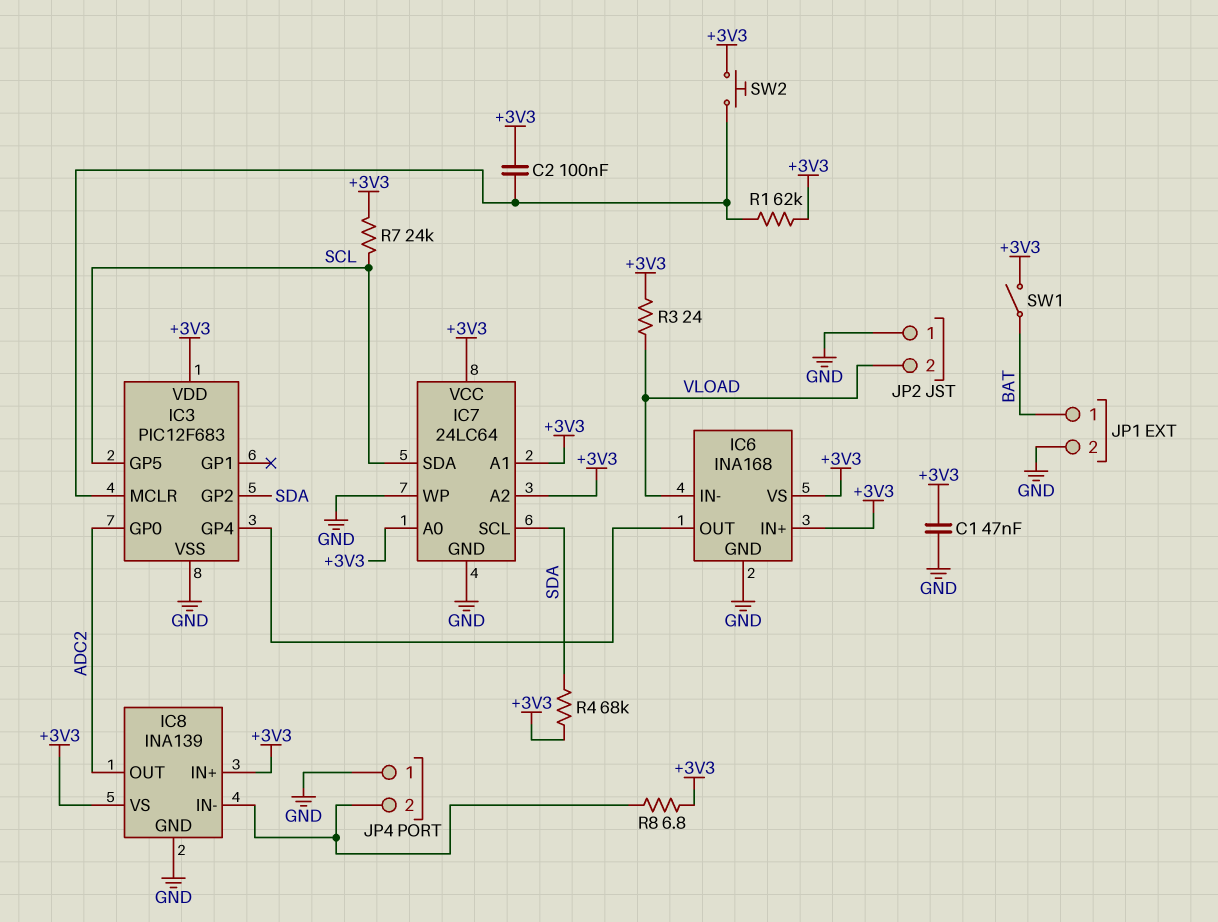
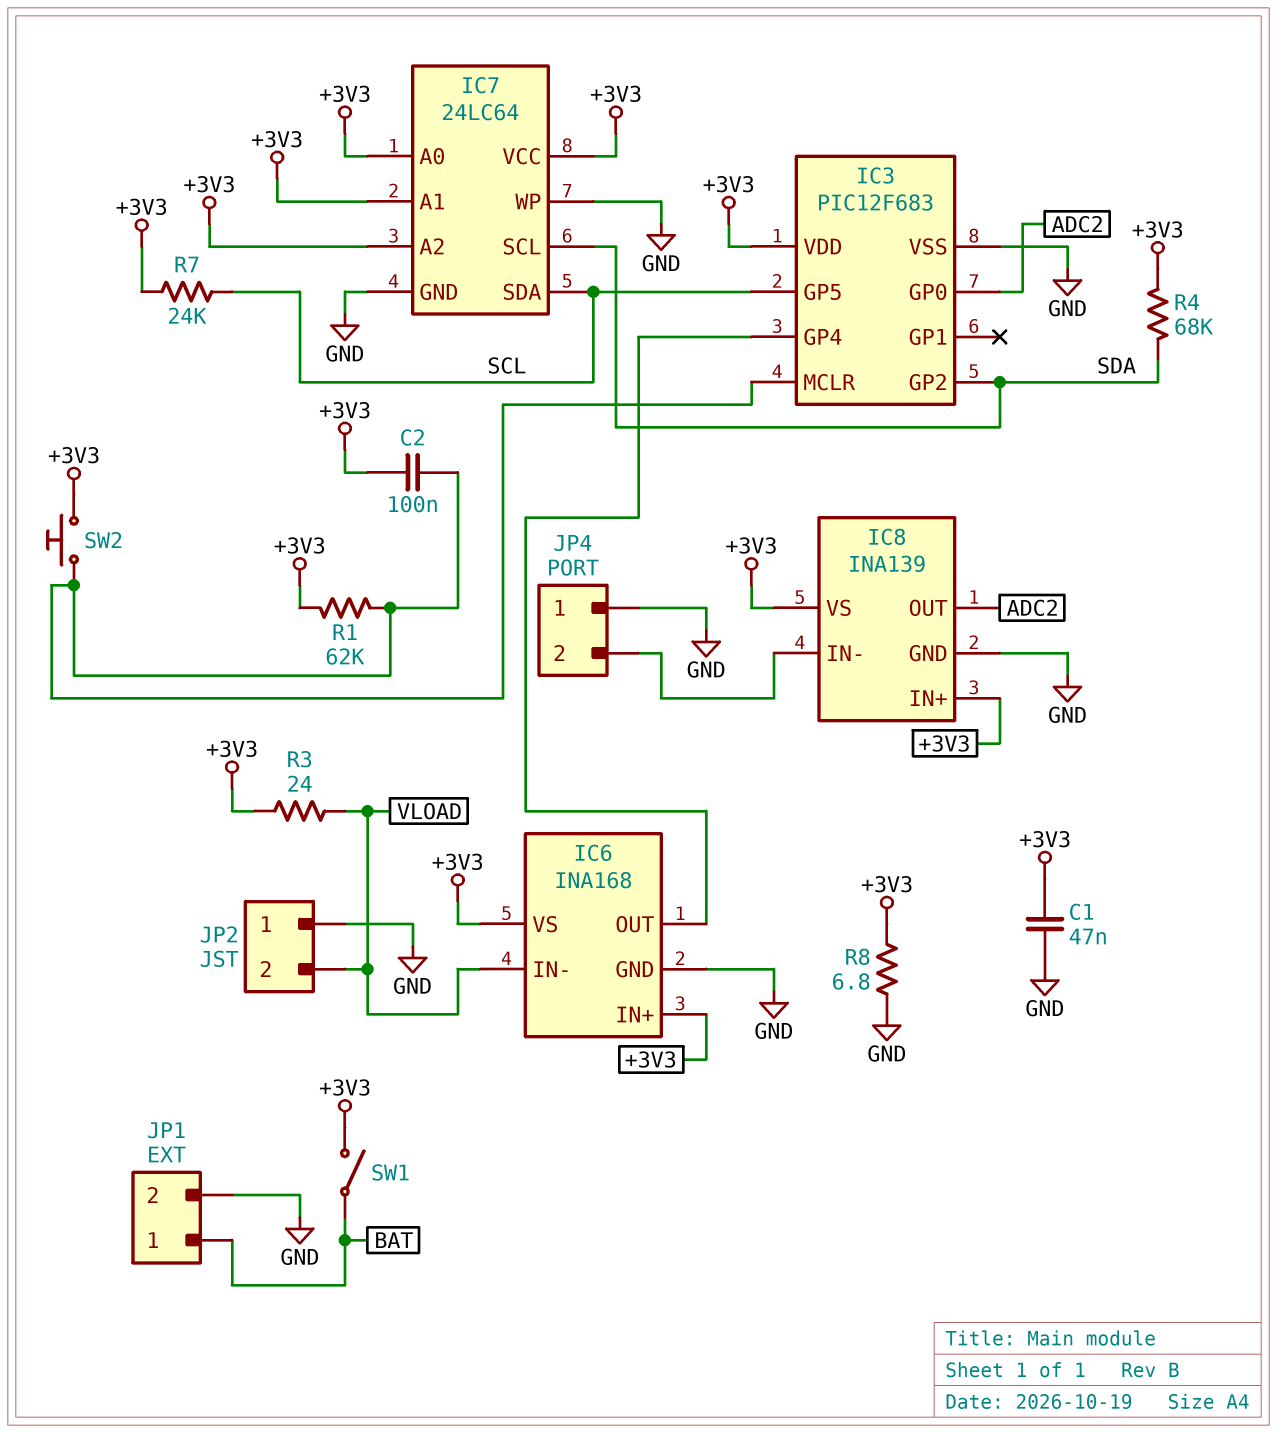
R8: 6.8 (+3V3, IC8/IN-) -> 6.8 (+3V3, GND)

